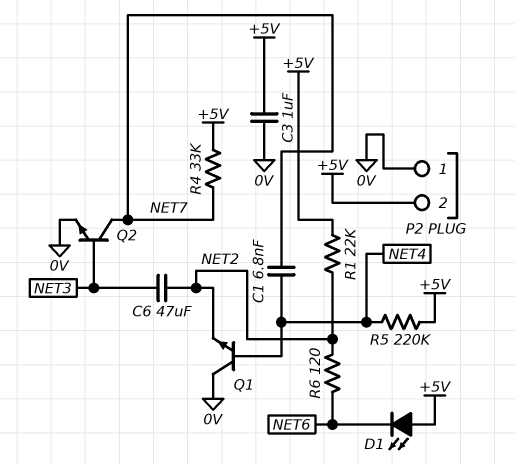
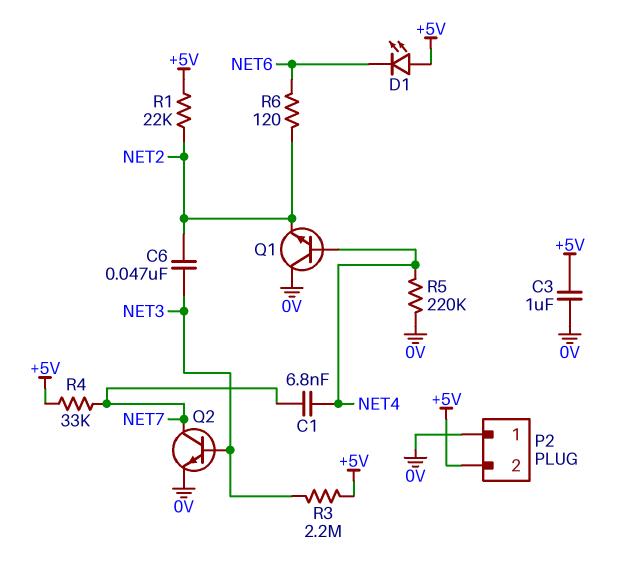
C6: 47uF (NET2, NET3) -> 47nF (NET2, NET3)
R3: none -> 2.2M (+5V, NET3)
R5: 220k (+5V, NET4) -> 220k (0V, NET4)

